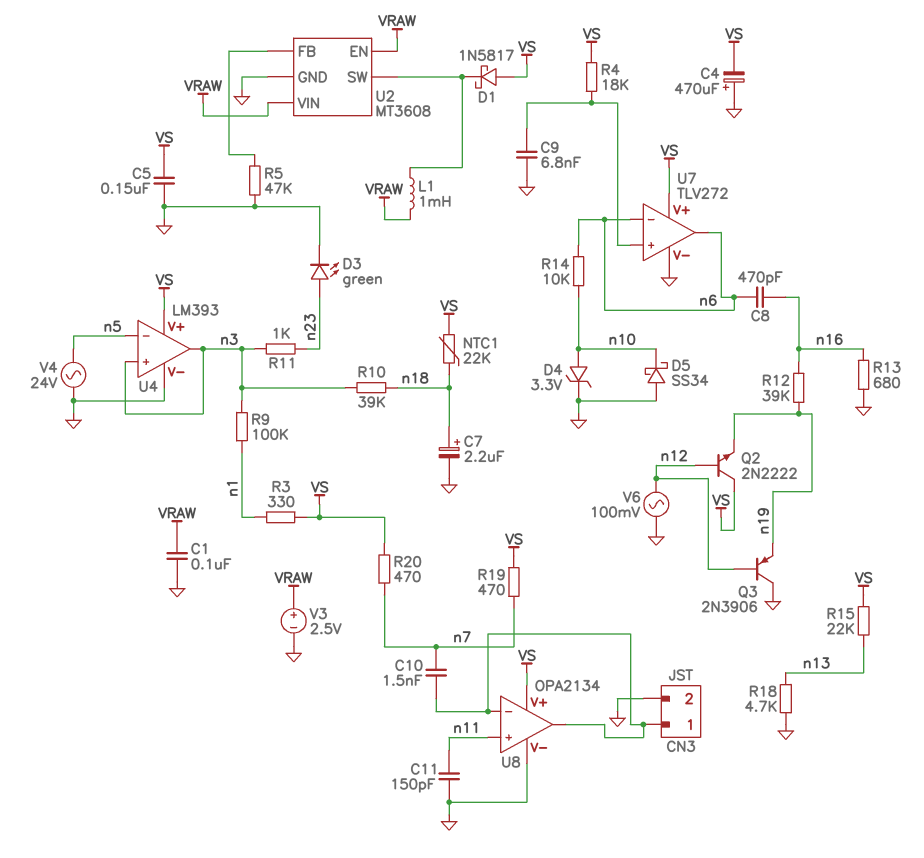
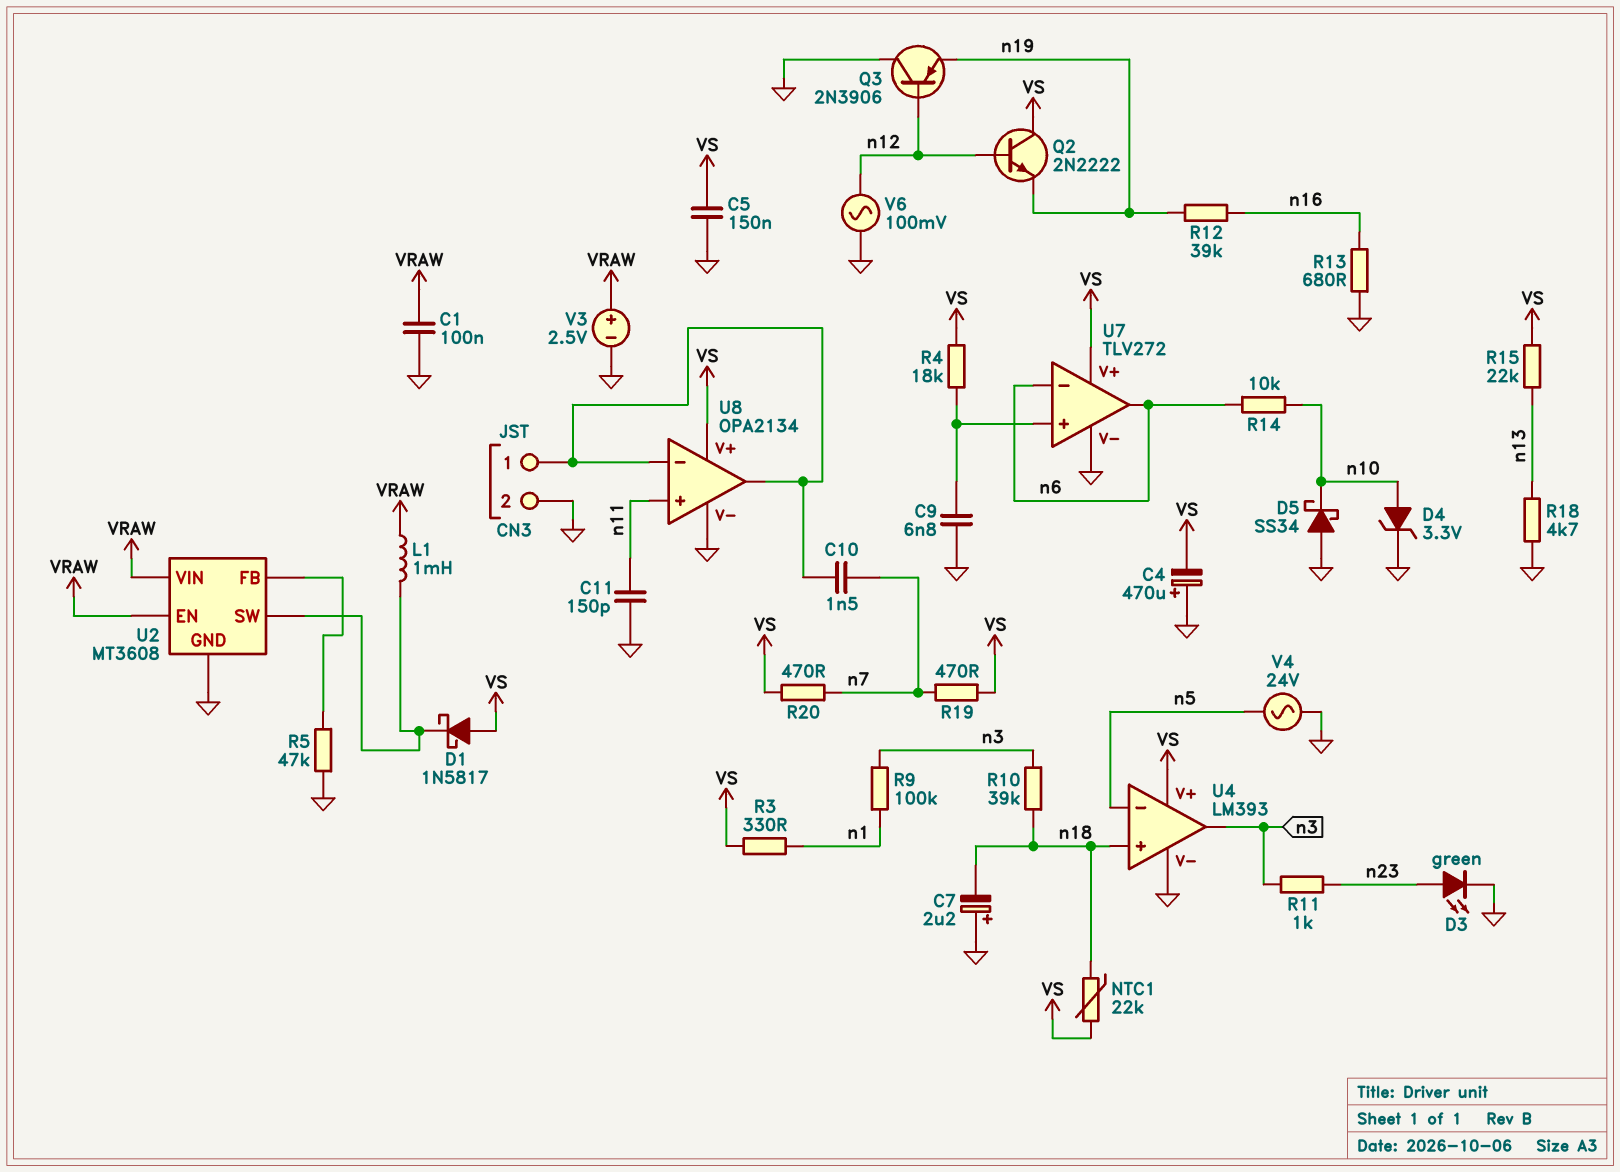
C7: 2.2uF (plus n18, minus GND) -> 2.2uF (plus GND, minus n18)
C8: 470pF (n6, n16) -> none
U4 pin in+: n3 -> n18

